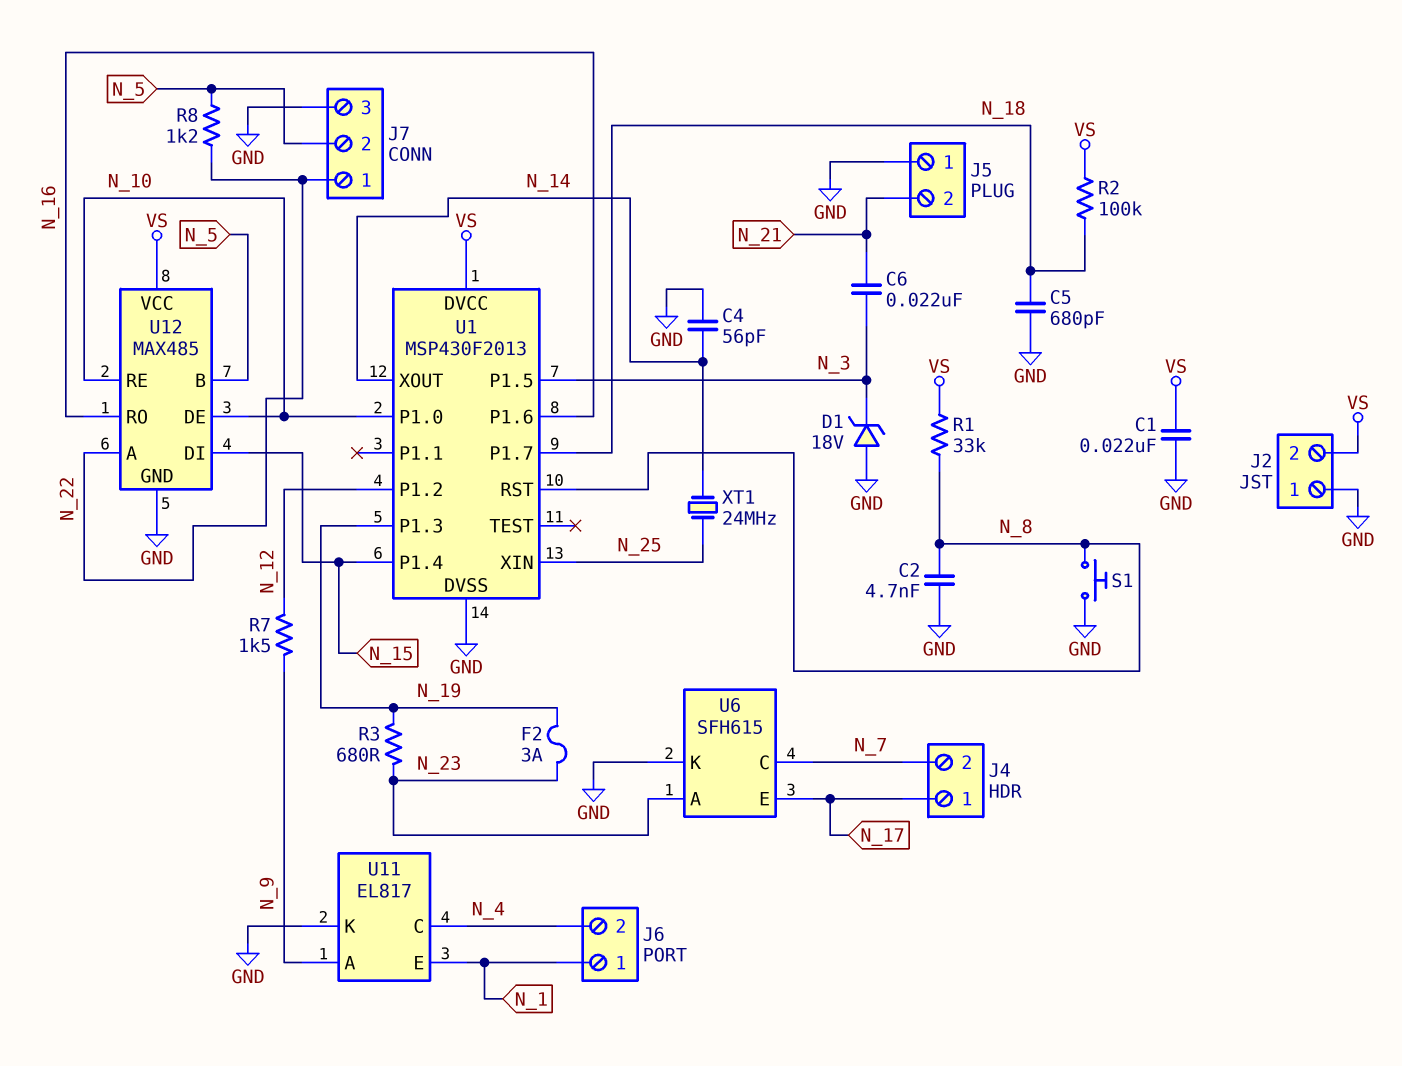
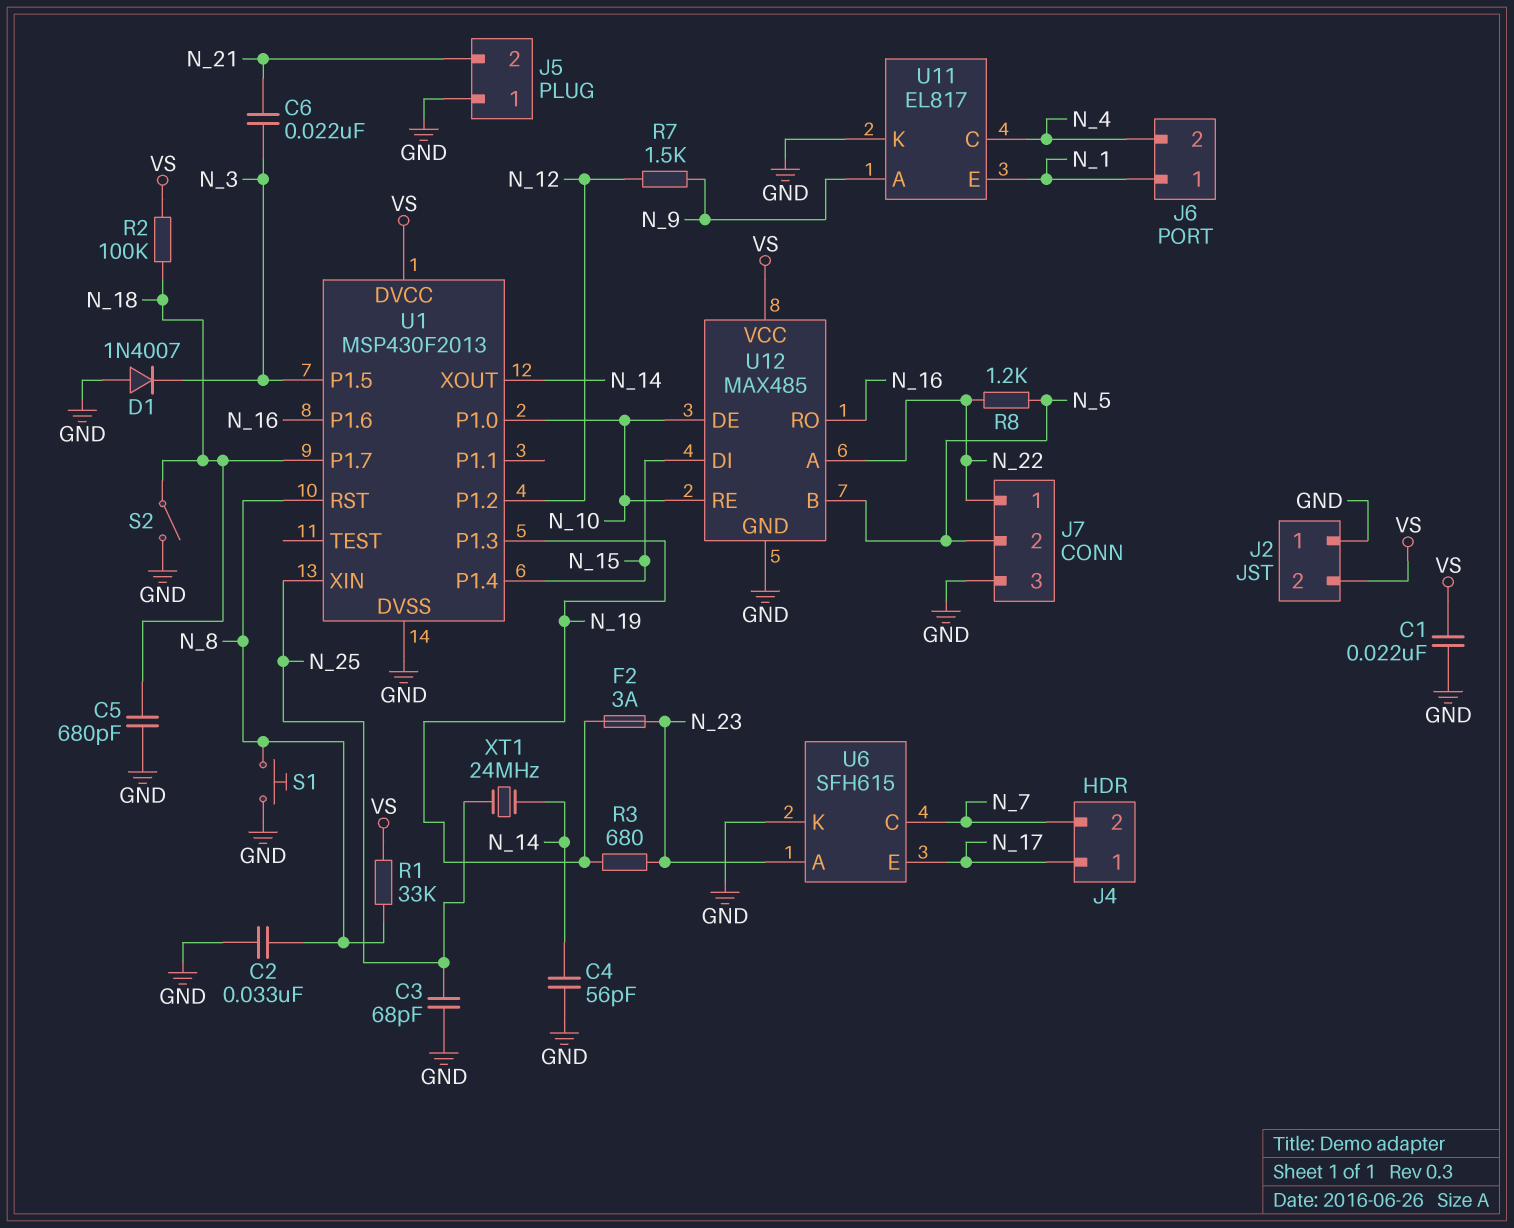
C2: 4.7nF (GND, N_8) -> 33nF (GND, N_8)
C3: none -> 68pF (GND, N_25)
D1: zener 18V (A GND, K N_3) -> diode 1N4007 (A GND, K N_3)
S2: none -> switch (GND, N_18)

